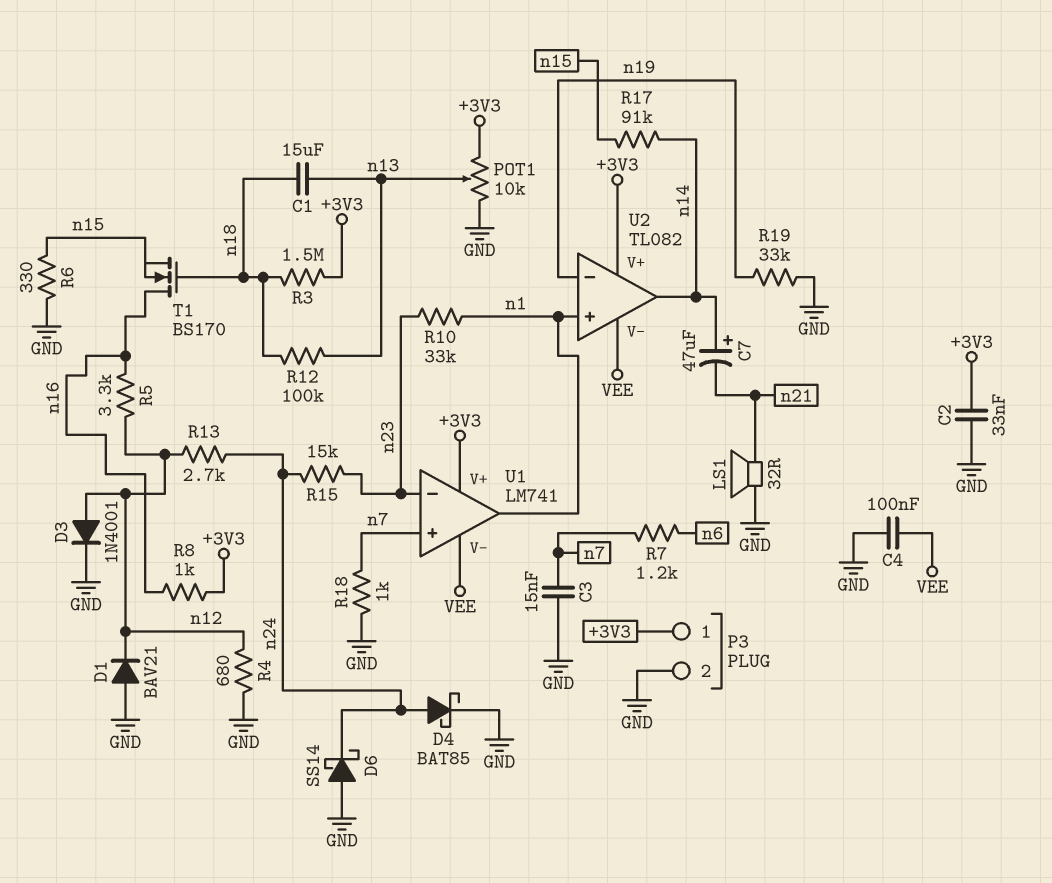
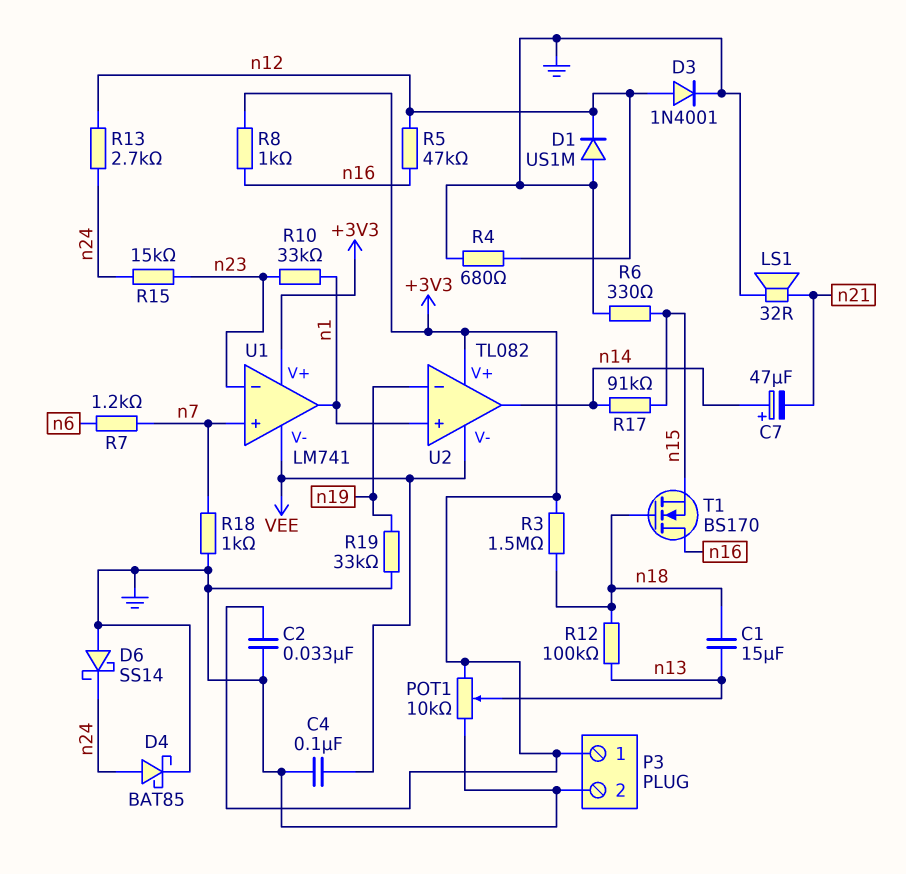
C3: 15nF (GND, n7) -> none
D1: diode BAV21 (A GND, K n12) -> diode US1M (A GND, K n12)
R5: 3.3k (n12, n16) -> 47k (n12, n16)

